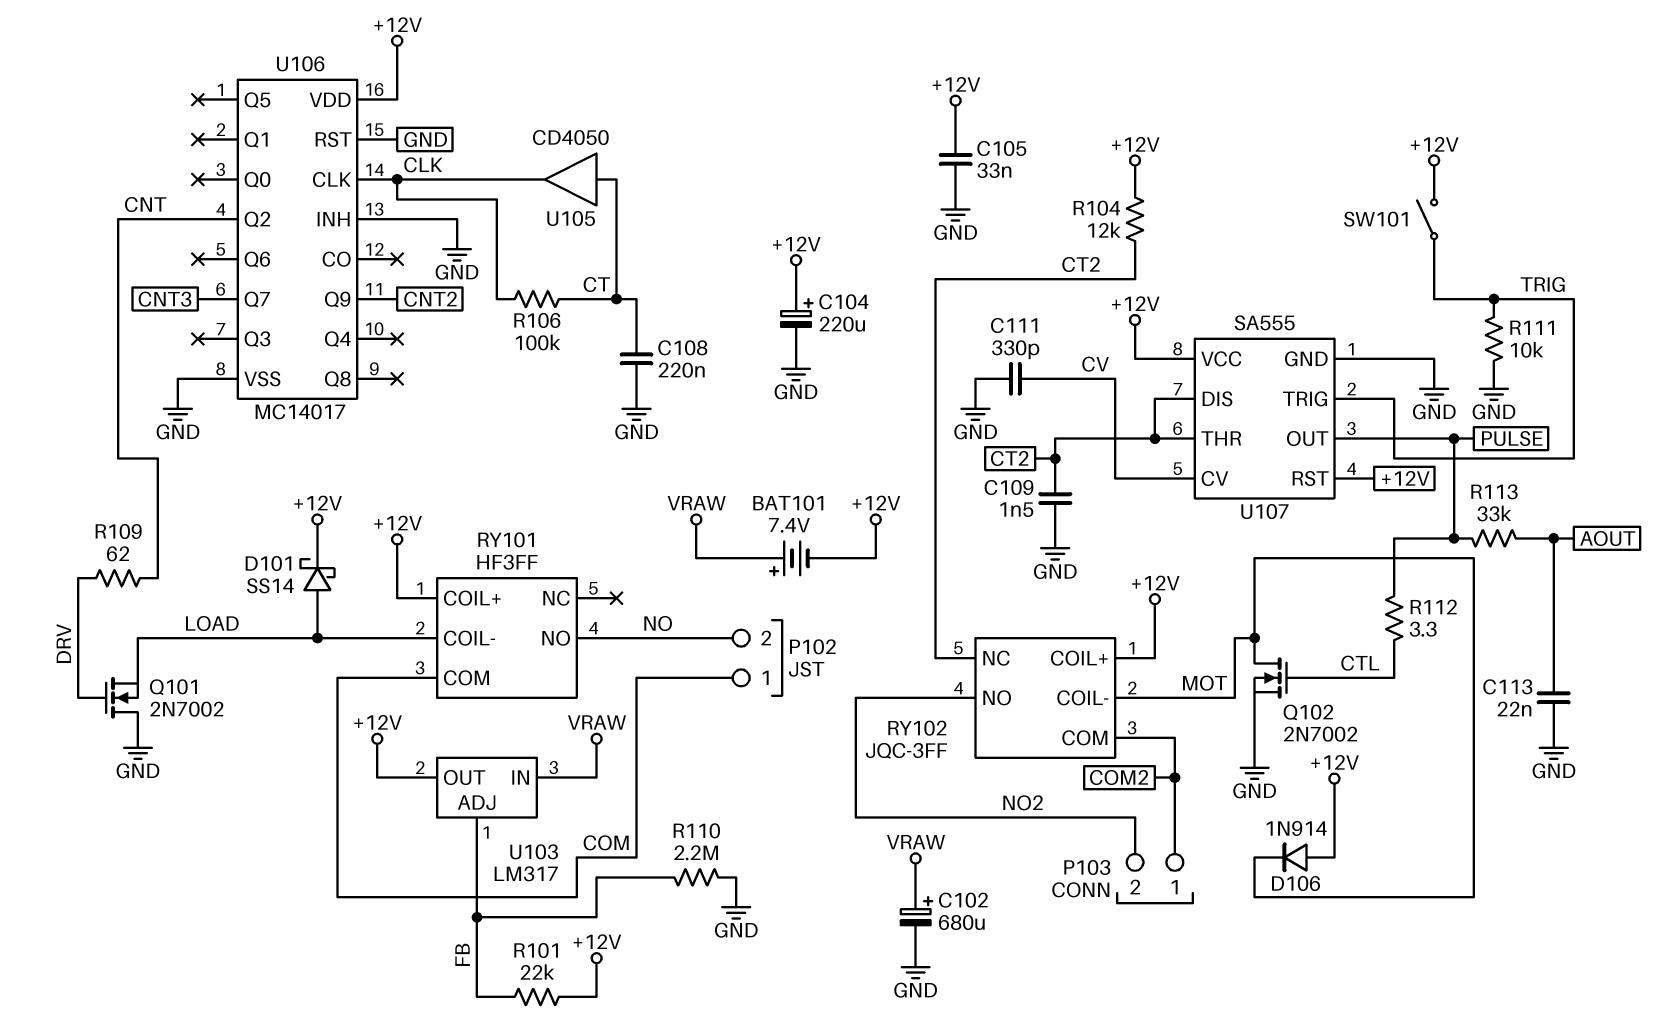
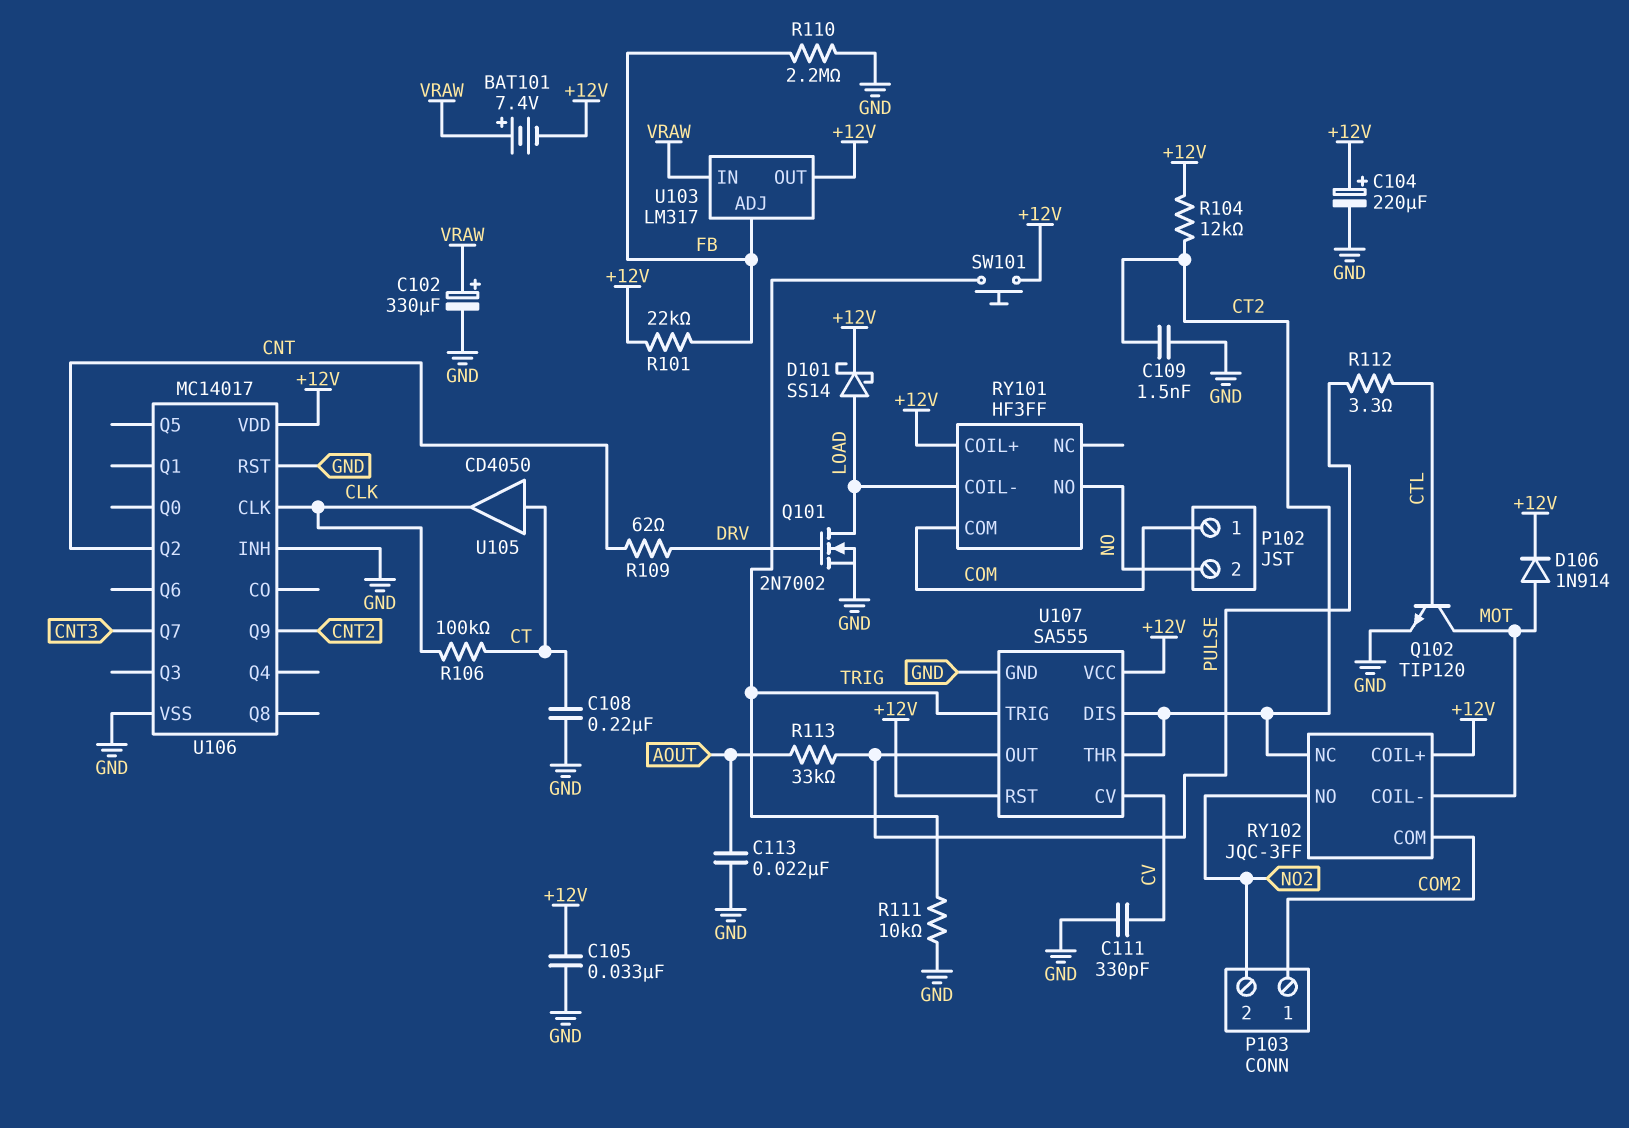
C102: 680uF (plus VRAW, minus GND) -> 330uF (plus VRAW, minus GND)
D106: diode 1N914 (A +12V, K MOT) -> diode 1N914 (A MOT, K +12V)
Q101: NMOS 2N7002 (G DRV, D GND, S LOAD) -> NMOS 2N7002 (G DRV, D LOAD, S GND)
Q102: NMOS 2N7002 (G CTL, D MOT, S GND) -> NPN TIP120 (B CTL, C MOT, E GND)
SW101: switch (+12V, TRIG) -> button (+12V, TRIG)

